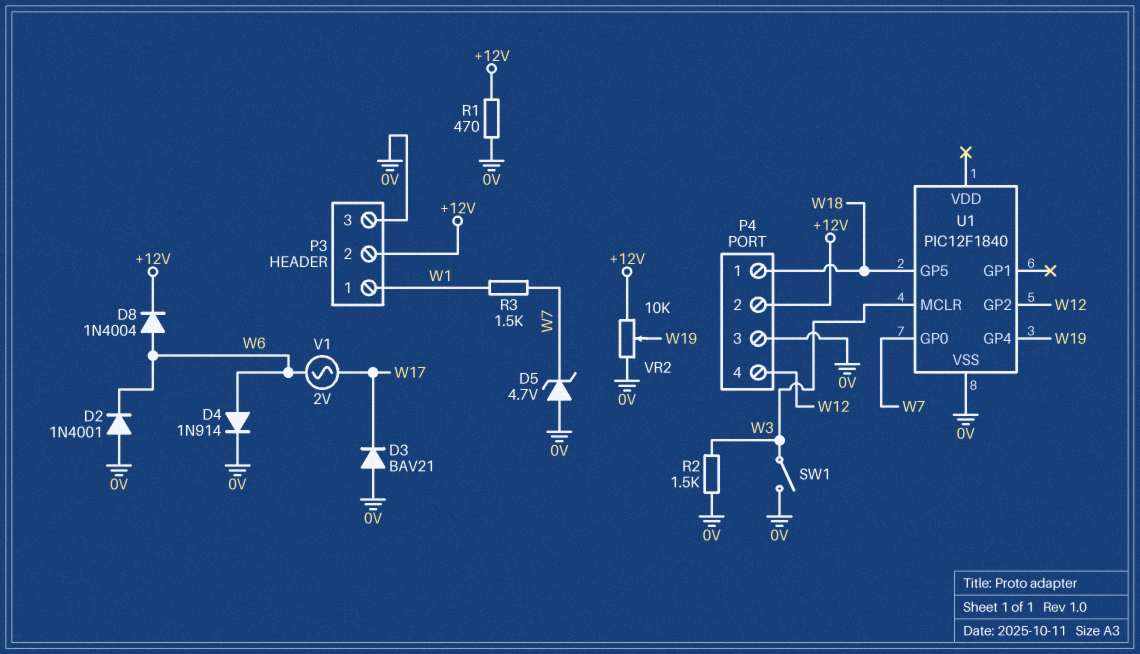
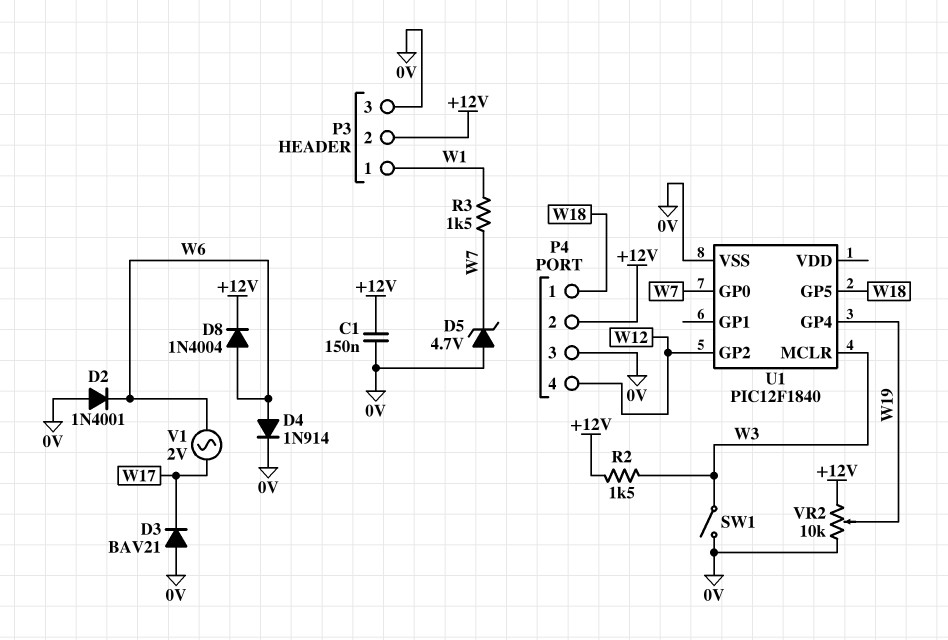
C1: none -> 150nF (+12V, 0V)
R1: 470 (+12V, 0V) -> none
R2: 1.5k (0V, W3) -> 1.5k (+12V, W3)

